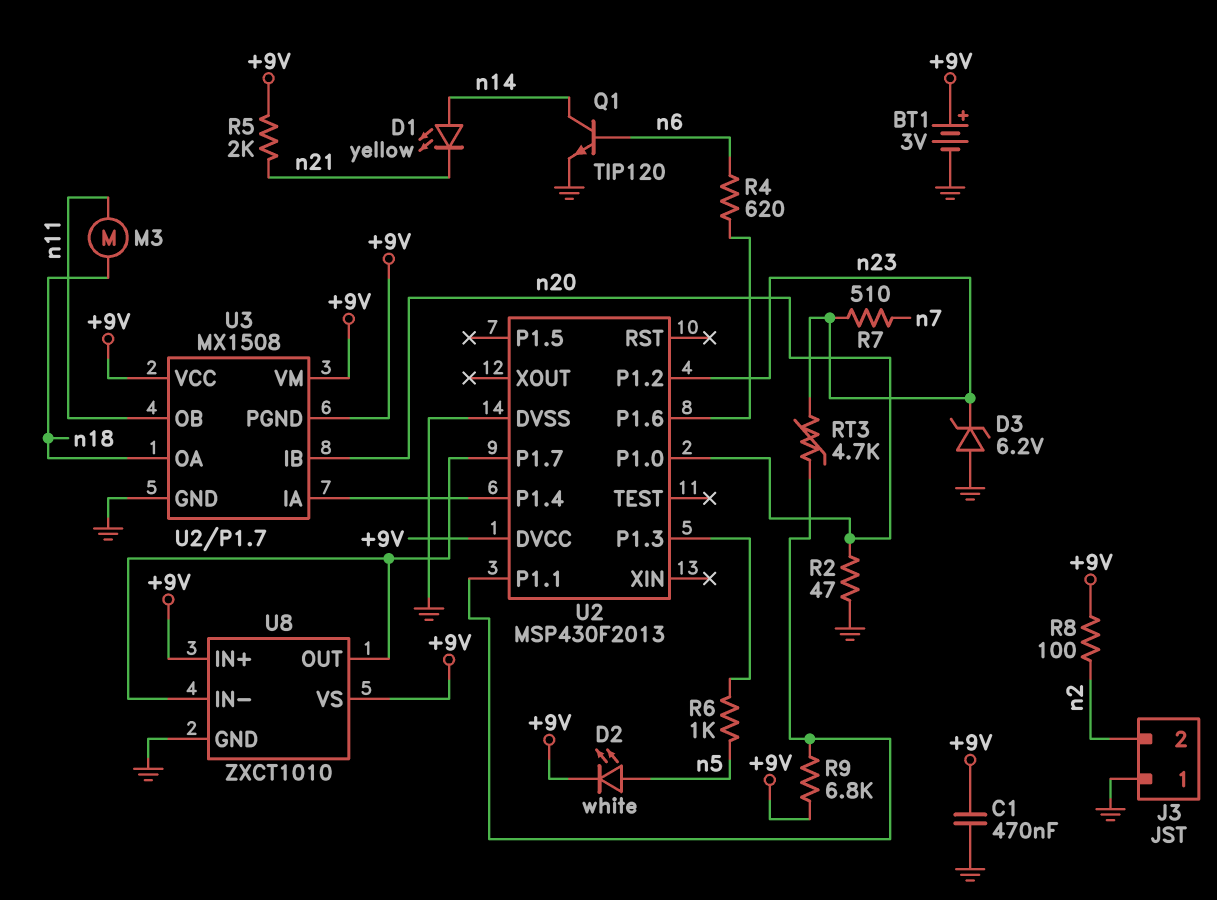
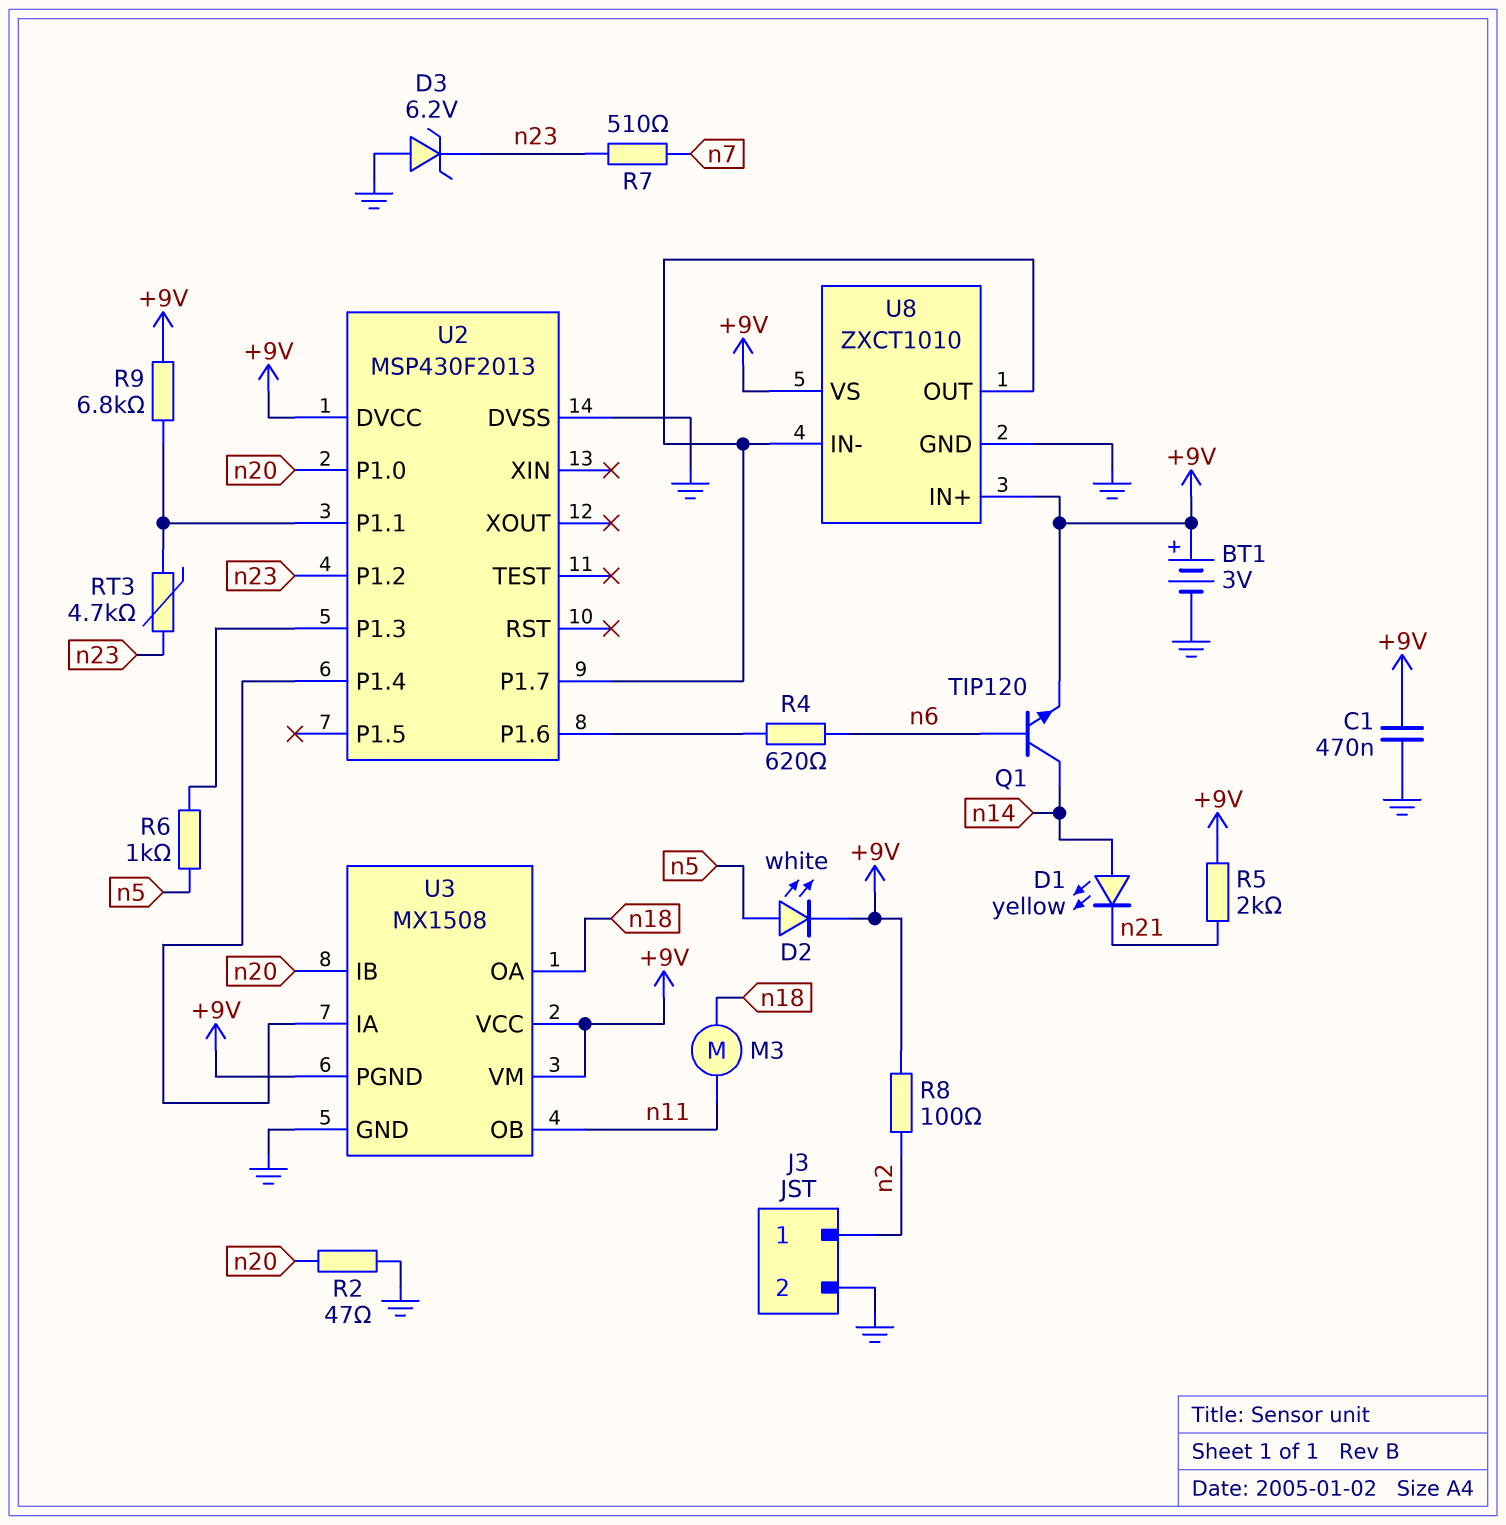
J3 pin 1: GND -> n2
J3 pin 2: n2 -> GND
Q1: NPN TIP120 (B n6, C n14, E GND) -> NPN TIP120 (B n6, C n14, E +9V)

